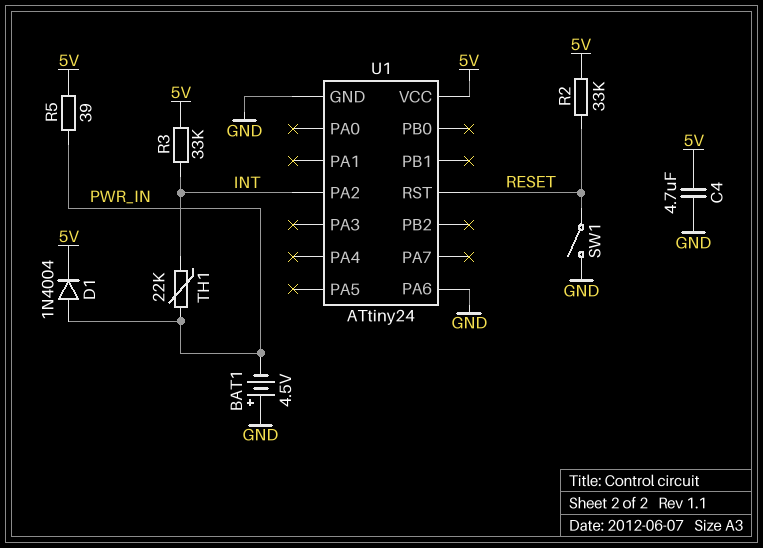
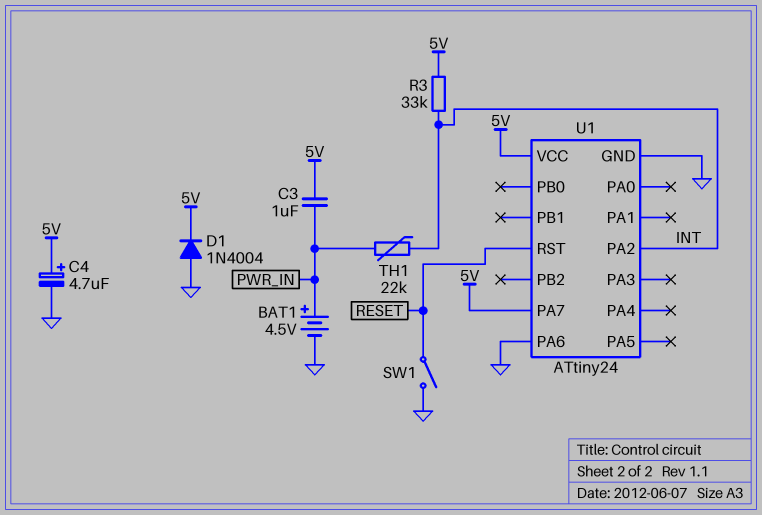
BAT1: 4.5V (plus GND, minus PWR_IN) -> 4.5V (plus PWR_IN, minus GND)
C3: none -> 1uF (5V, PWR_IN)
C4: 4.7uF (5V, GND) -> 4.7uF (plus 5V, minus GND)
D1: diode 1N4004 (A PWR_IN, K 5V) -> diode 1N4004 (A GND, K 5V)
R2: 33k (5V, RESET) -> none
R5: 39 (5V, PWR_IN) -> none
U1 pin PA7: none -> 5V

